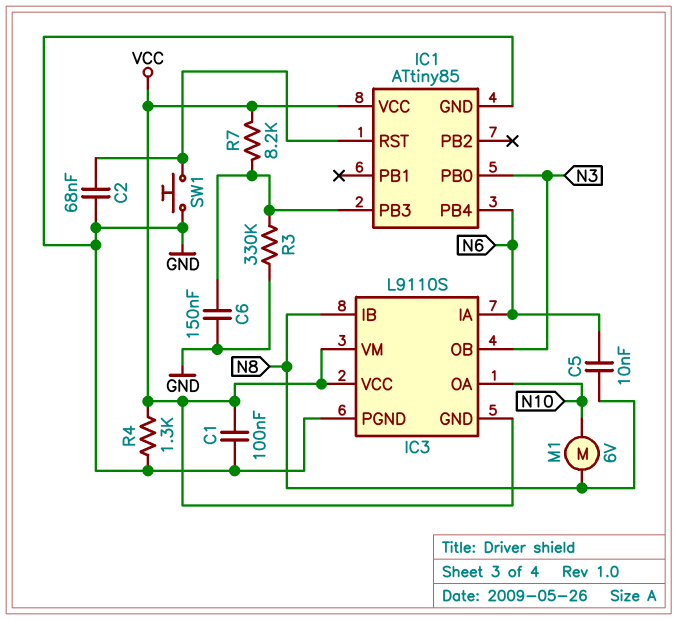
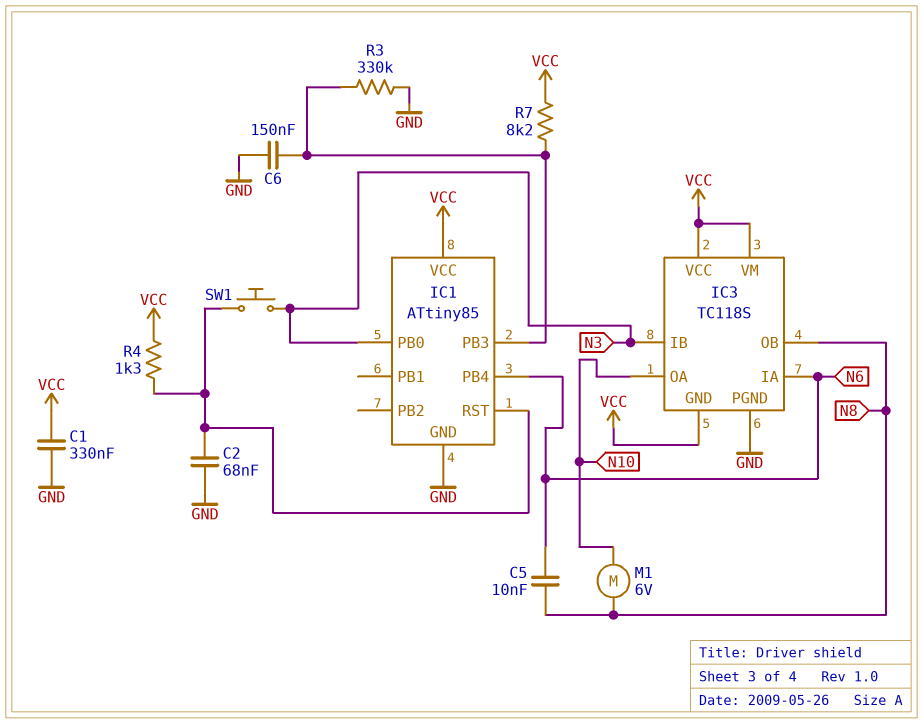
C1: 100nF (GND, VCC) -> 330nF (GND, VCC)
IC3: L9110S -> TC118S
IC3 pin IB: N8 -> N3
IC3 pin OB: N3 -> N8
R4: 1.3k (GND, VCC) -> 1.3k (IC1/RST, VCC)
SW1: button (GND, IC1/RST) -> button (IC1/RST, N3)

